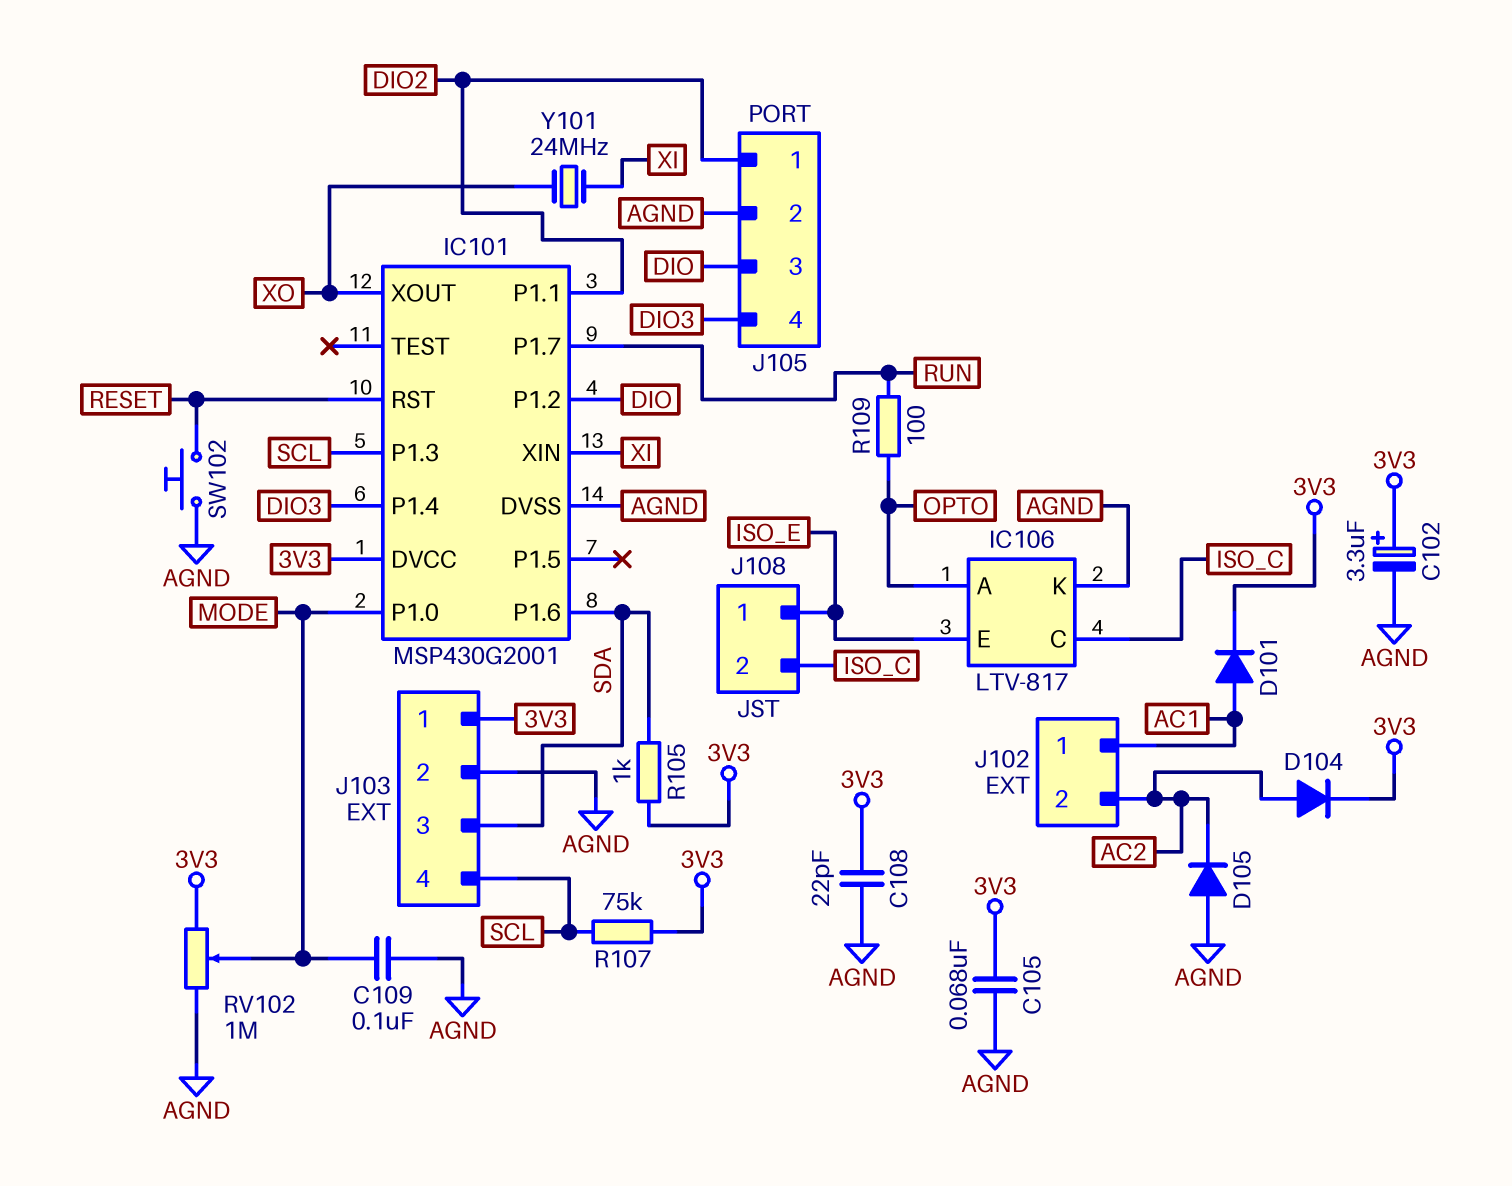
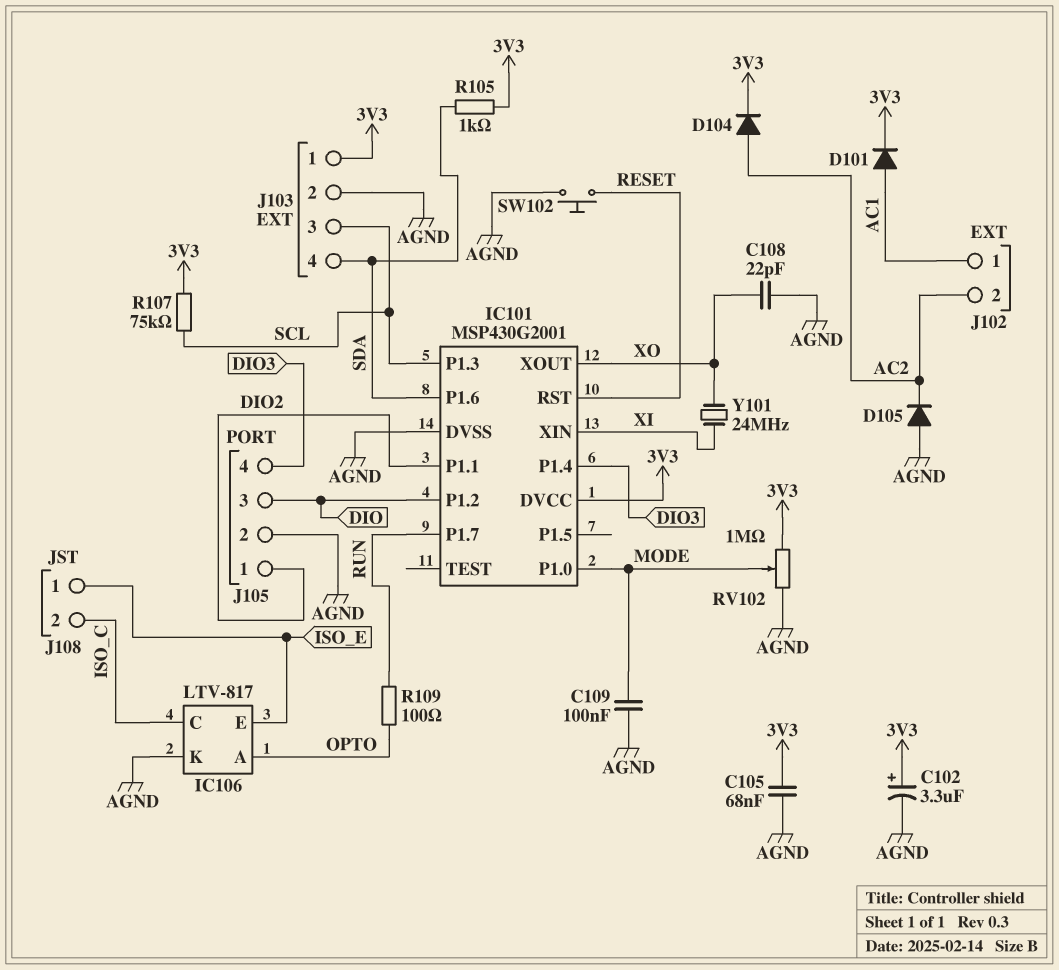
C108: 22pF (3V3, AGND) -> 22pF (AGND, XO)
J103 pin 3: SDA -> SCL
J103 pin 4: SCL -> SDA

